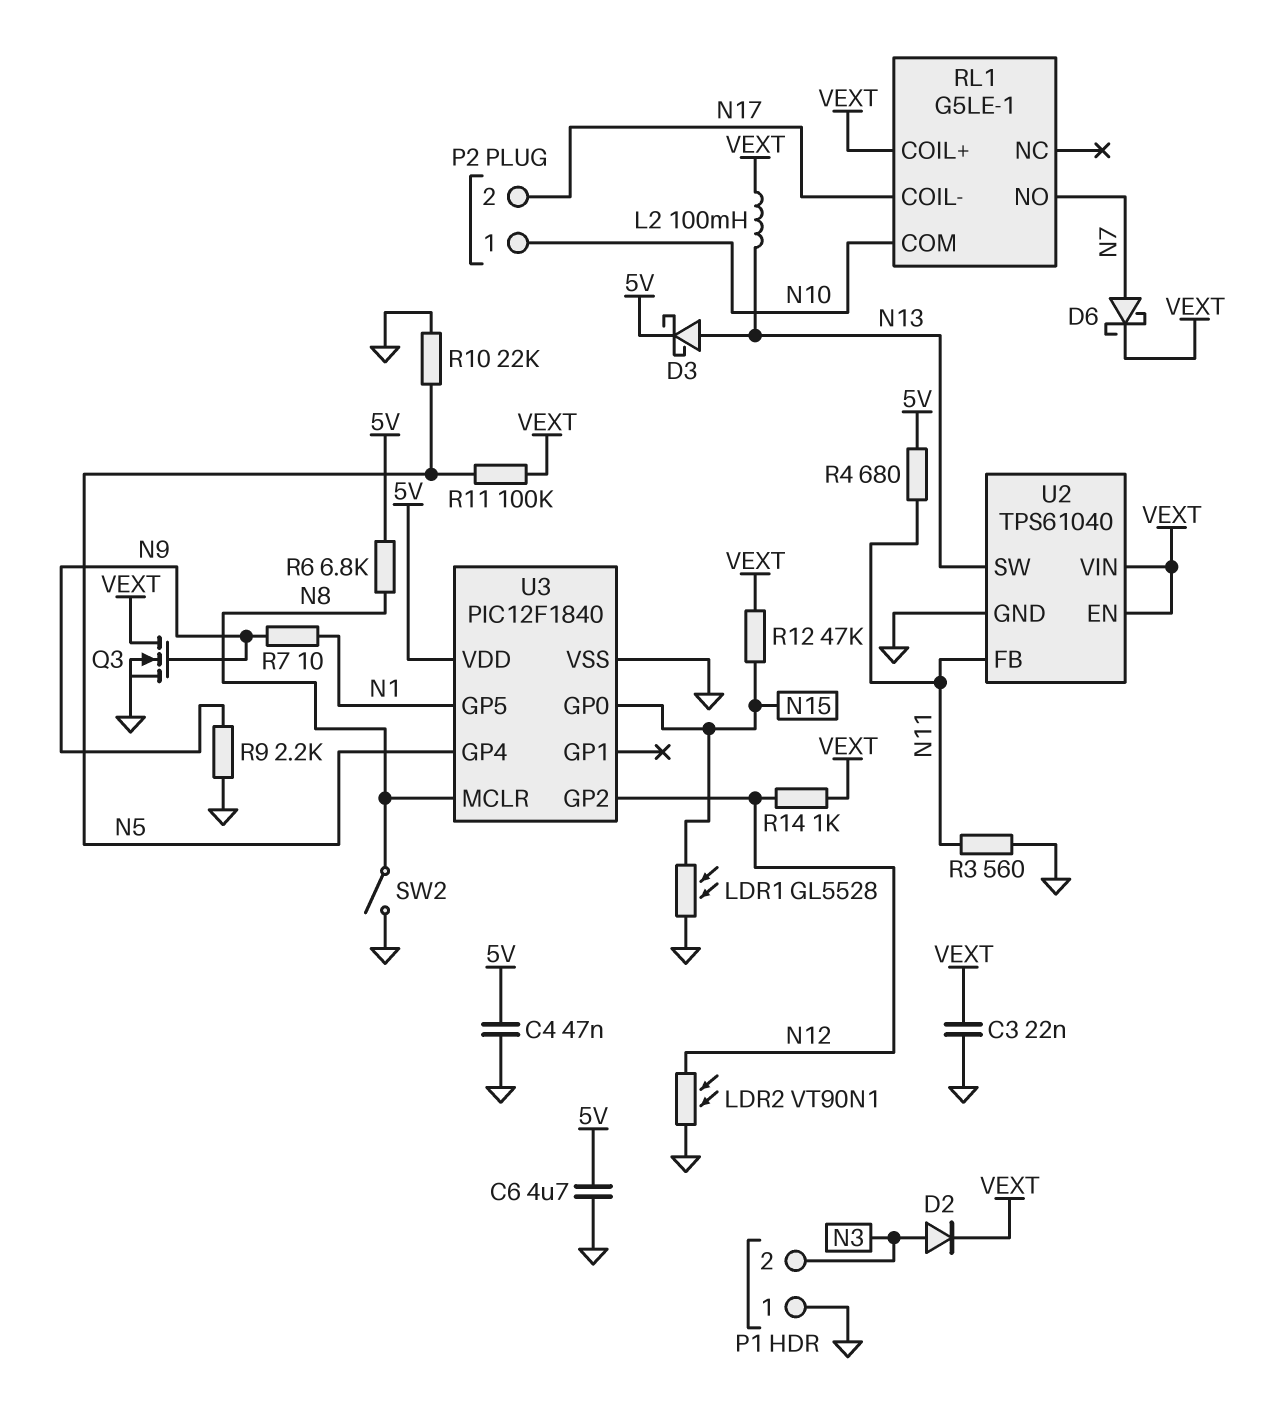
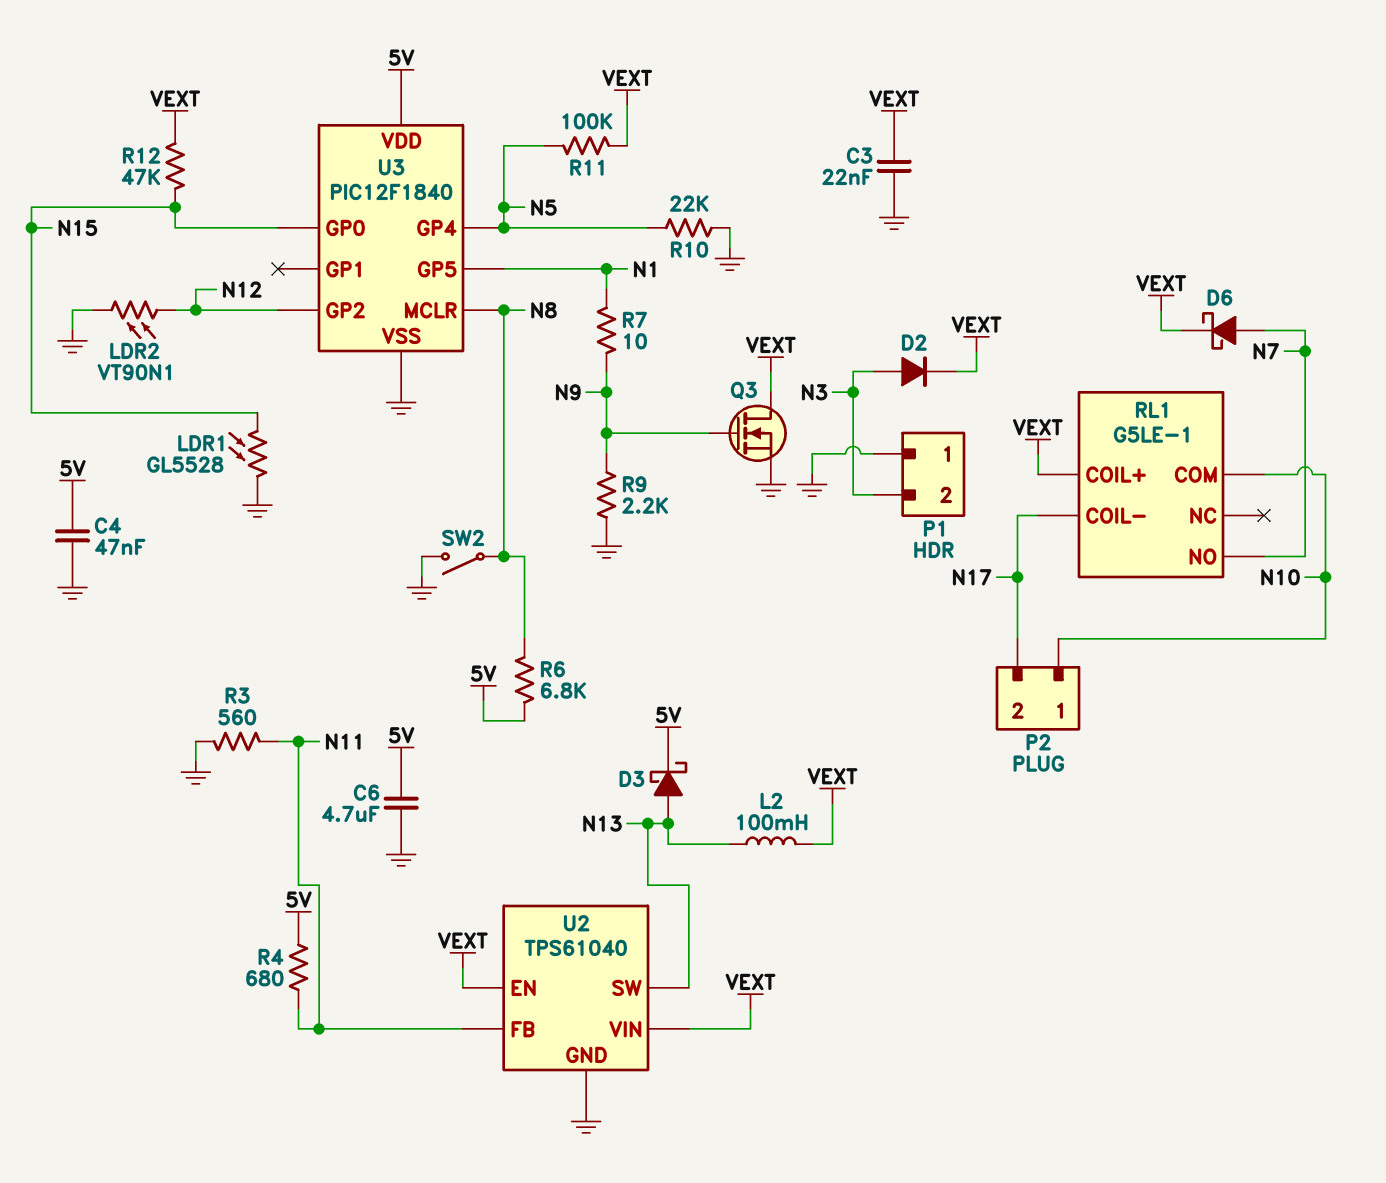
R14: 1k (N12, VEXT) -> none

